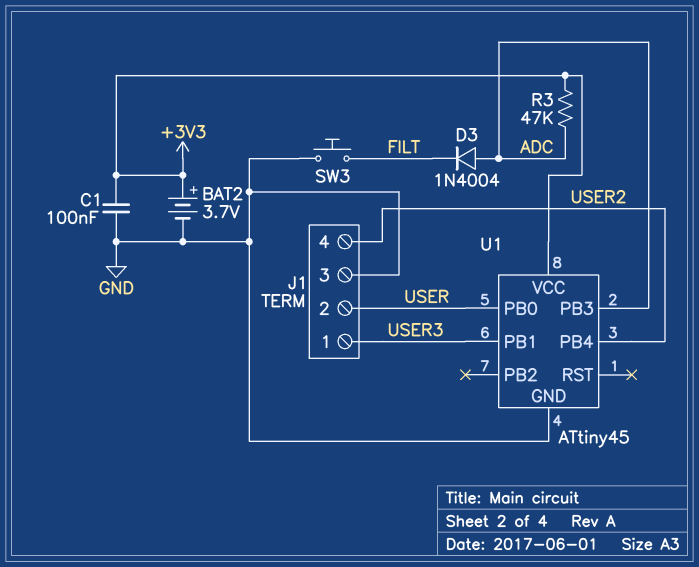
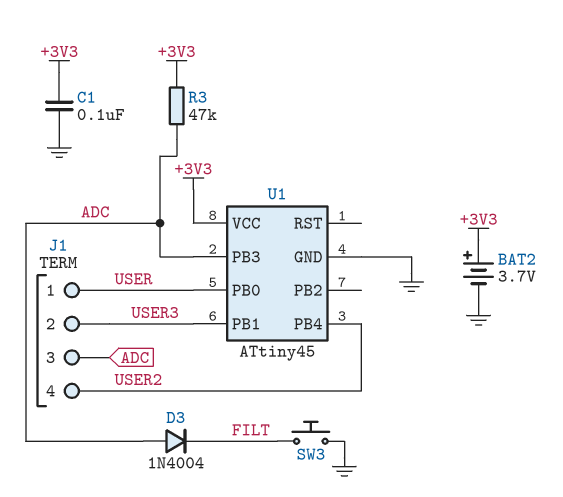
J1 pin 1: USER3 -> USER
J1 pin 2: USER -> USER3
J1 pin 3: GND -> ADC

